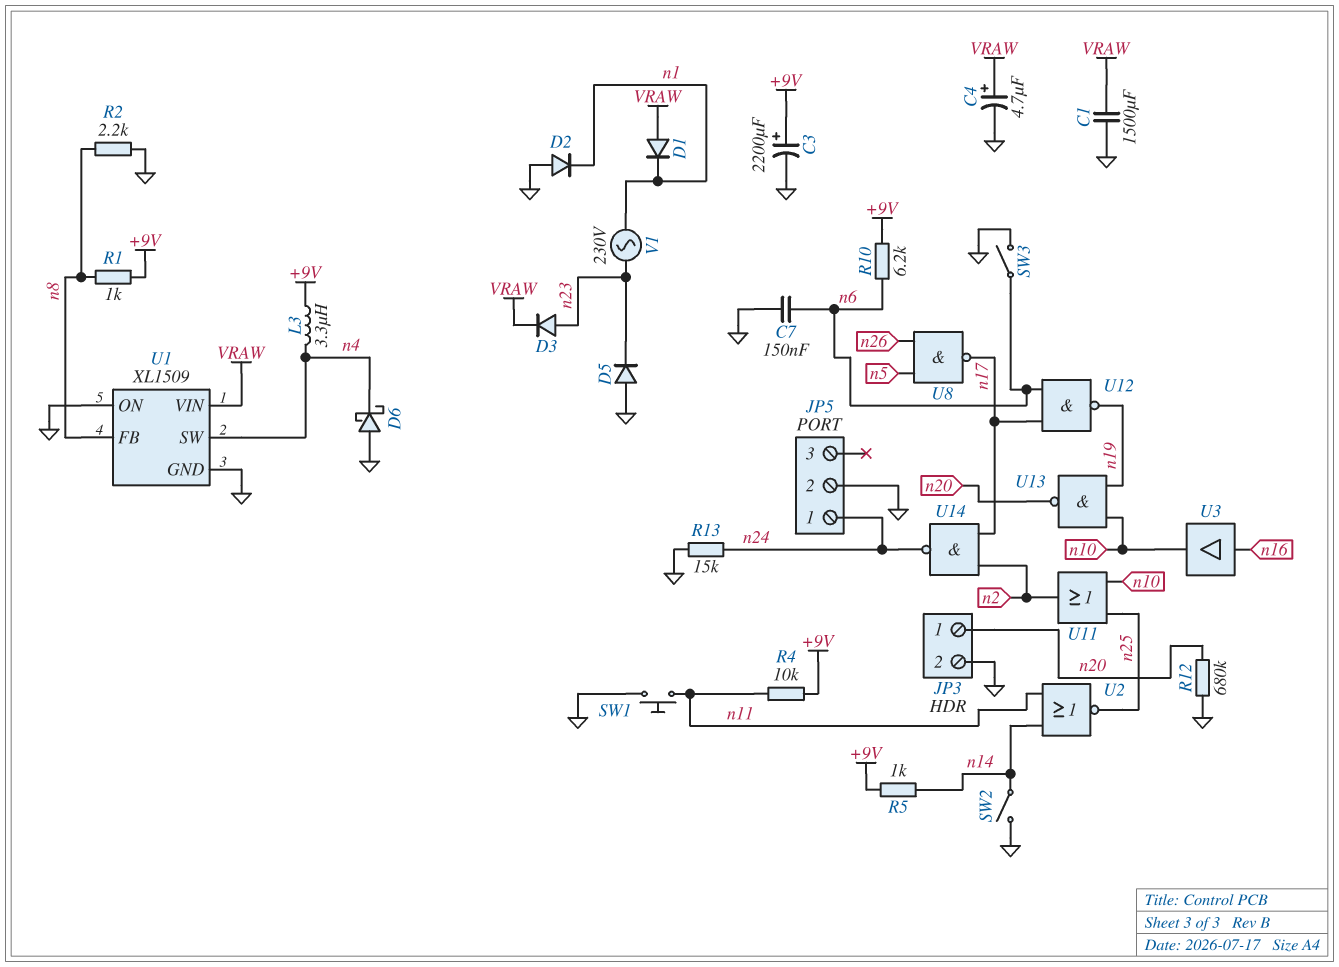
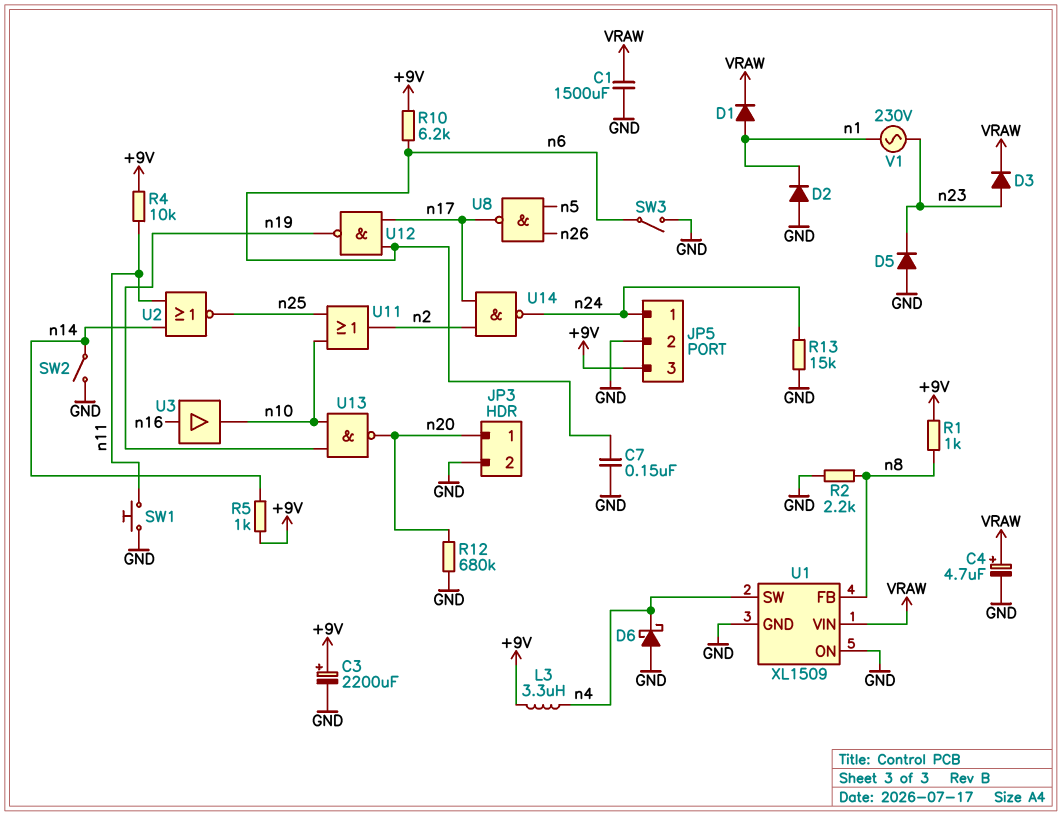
D1: diode (A VRAW, K n1) -> diode (A n1, K VRAW)
JP5 pin 3: none -> +9V

